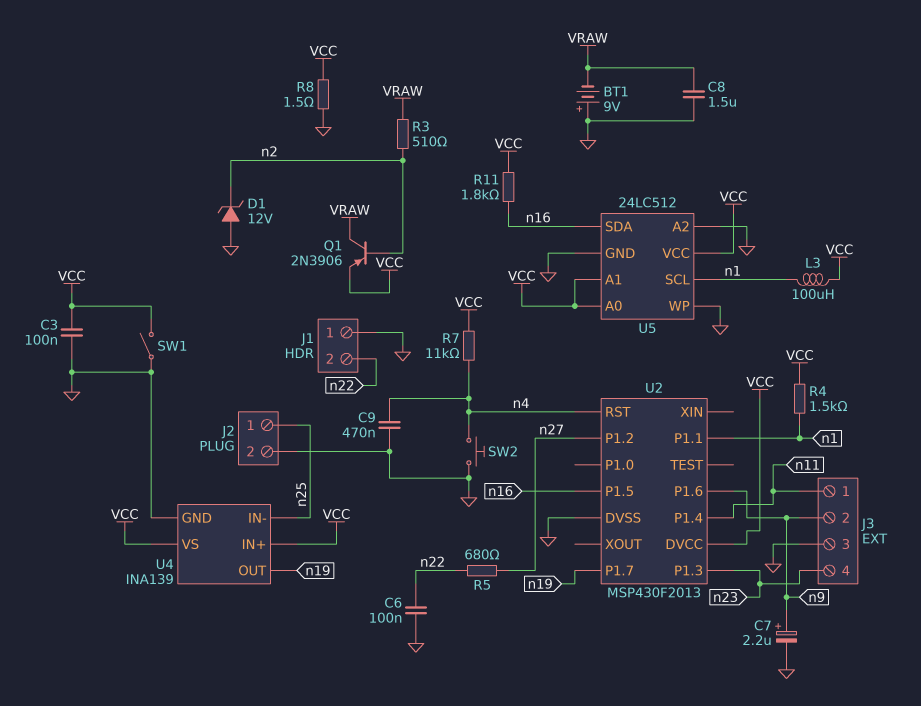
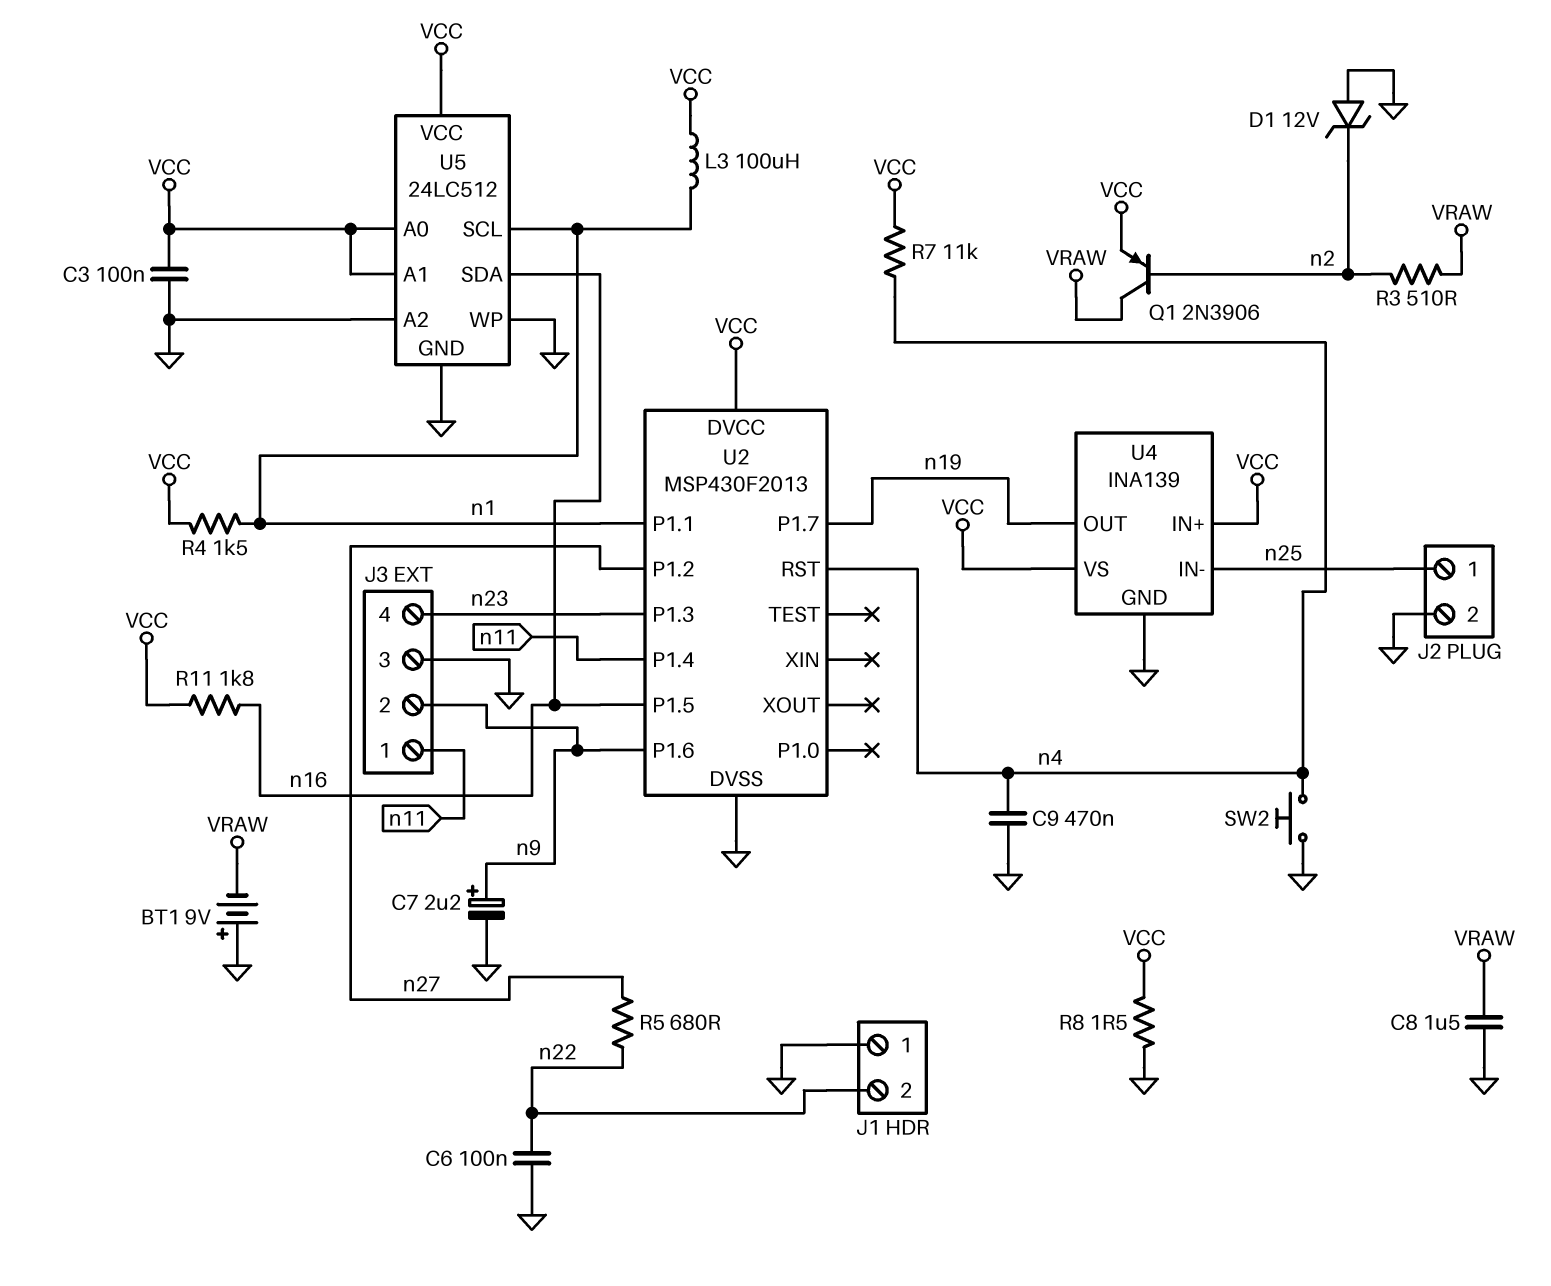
SW1: switch (GND, VCC) -> none

